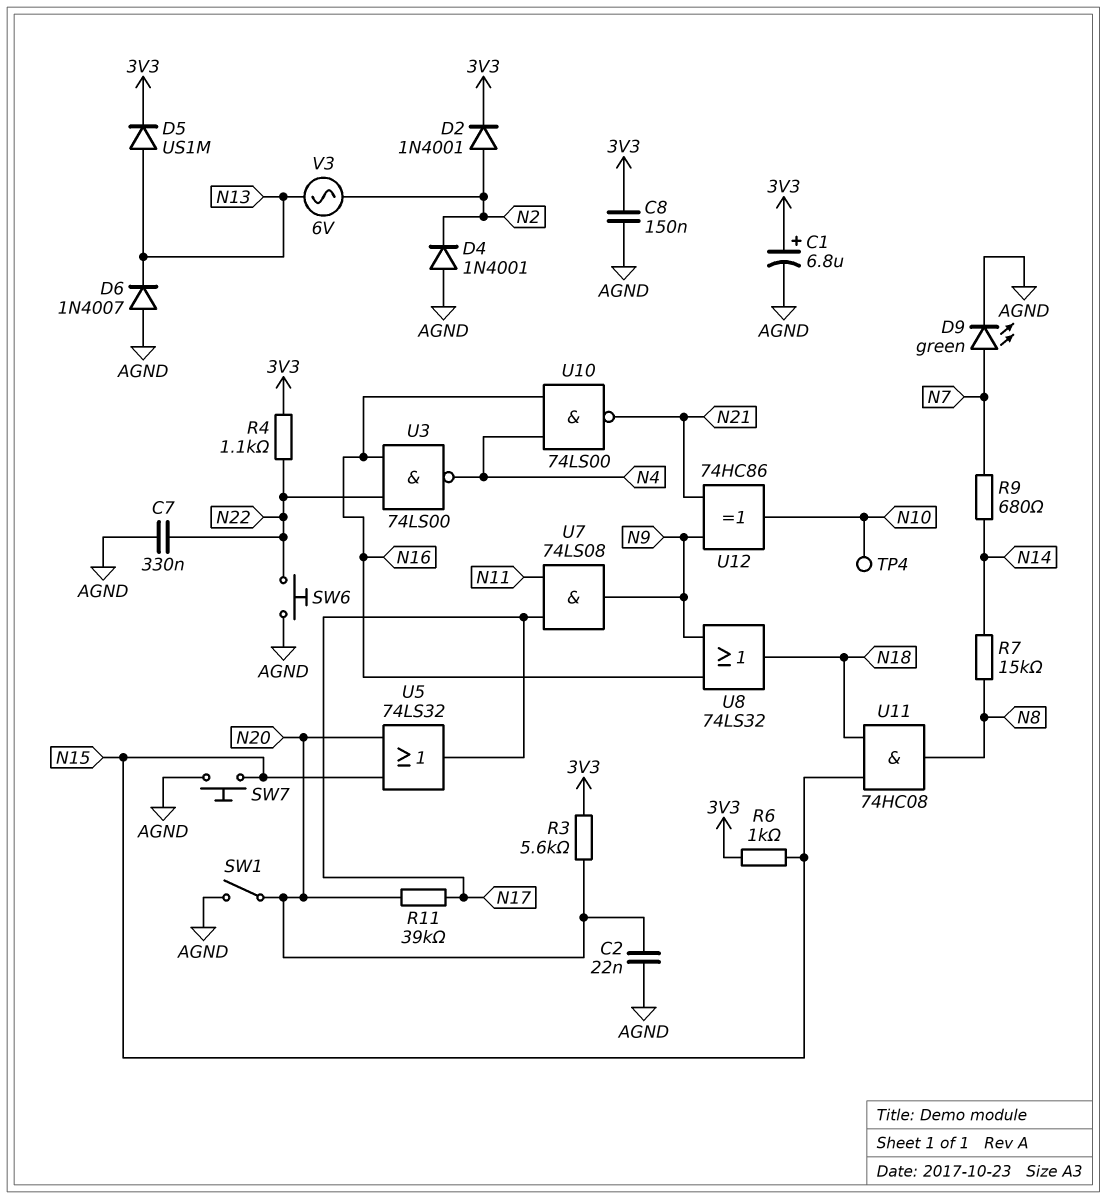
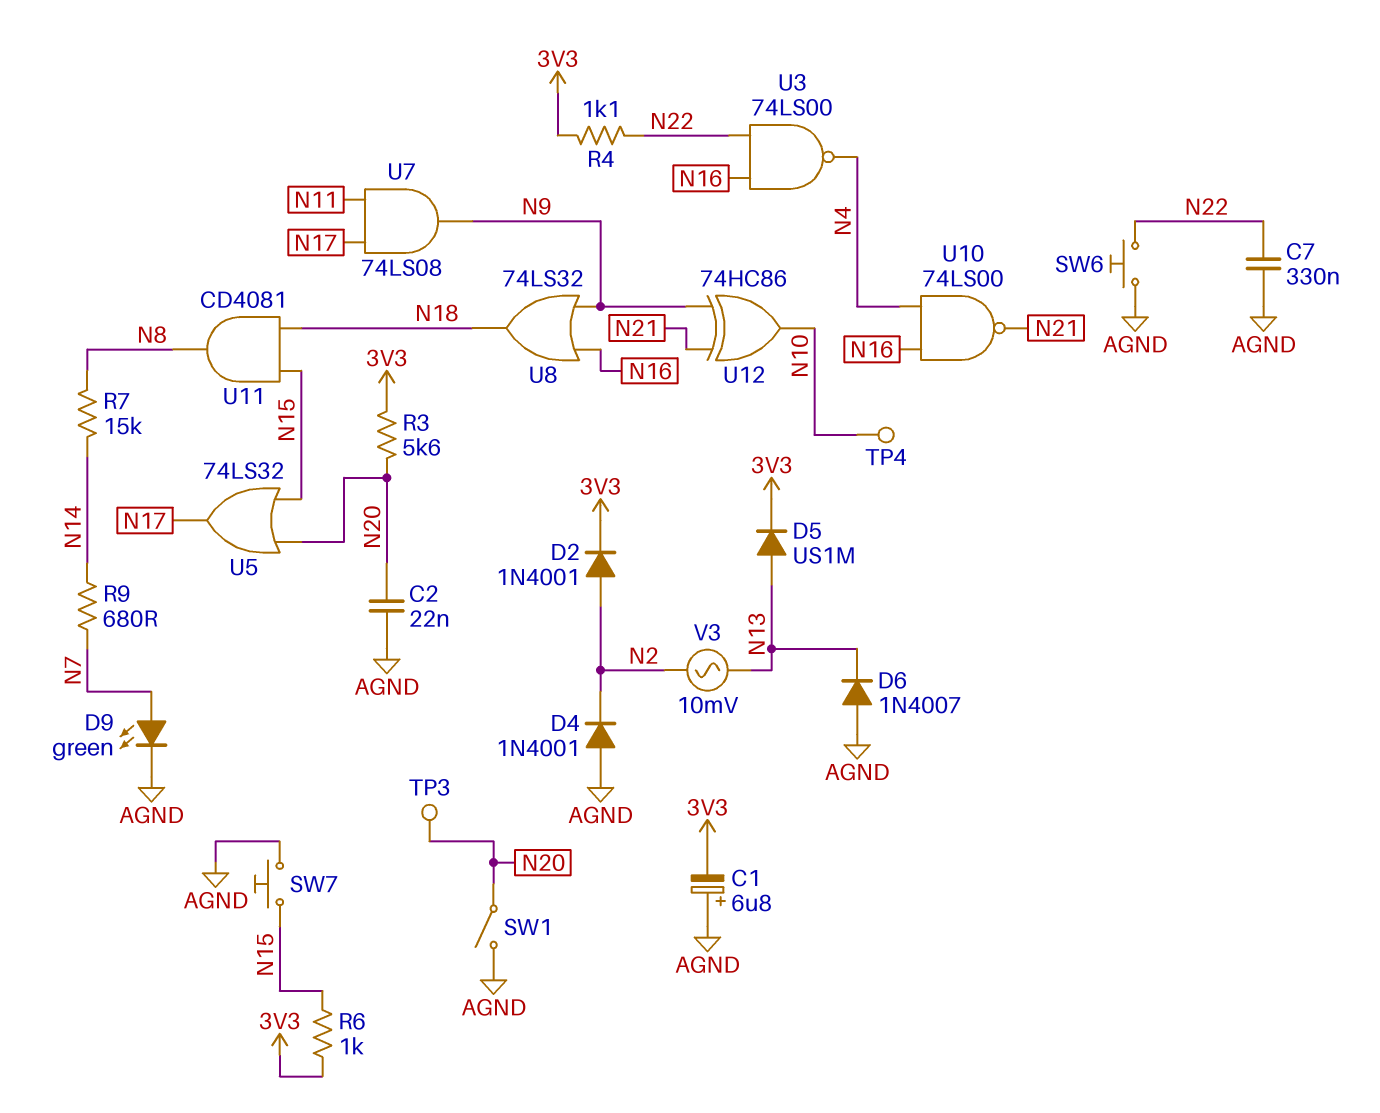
C1: 6.8uF (plus 3V3, minus AGND) -> 6.8uF (plus AGND, minus 3V3)
C8: 150nF (3V3, AGND) -> none
R11: 39k (N17, N20) -> none
TP3: none -> test point (N20)
U11: AND 74HC08 (in N15, in N18, out N8) -> AND CD4081 (in N15, in N18, out N8)
V3: AC 6V (N2, N13) -> AC 10mV (N2, N13)

